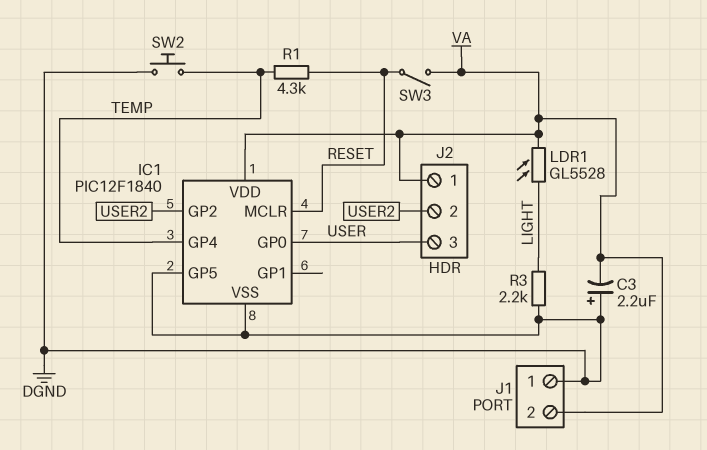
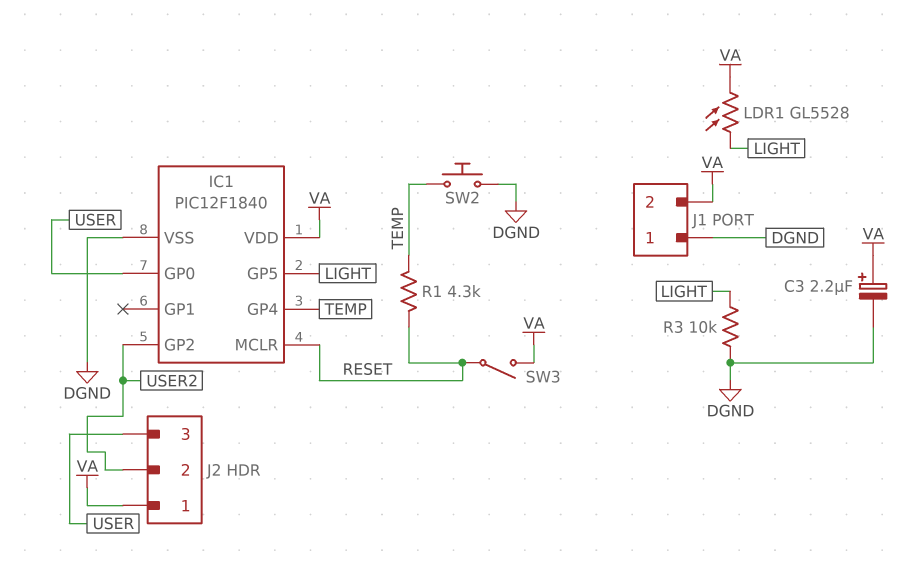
C3: 2.2uF (plus DGND, minus VA) -> 2.2uF (plus VA, minus DGND)
IC1 pin GP5: DGND -> LIGHT
R3: 2.2k (DGND, LIGHT) -> 10k (DGND, LIGHT)

